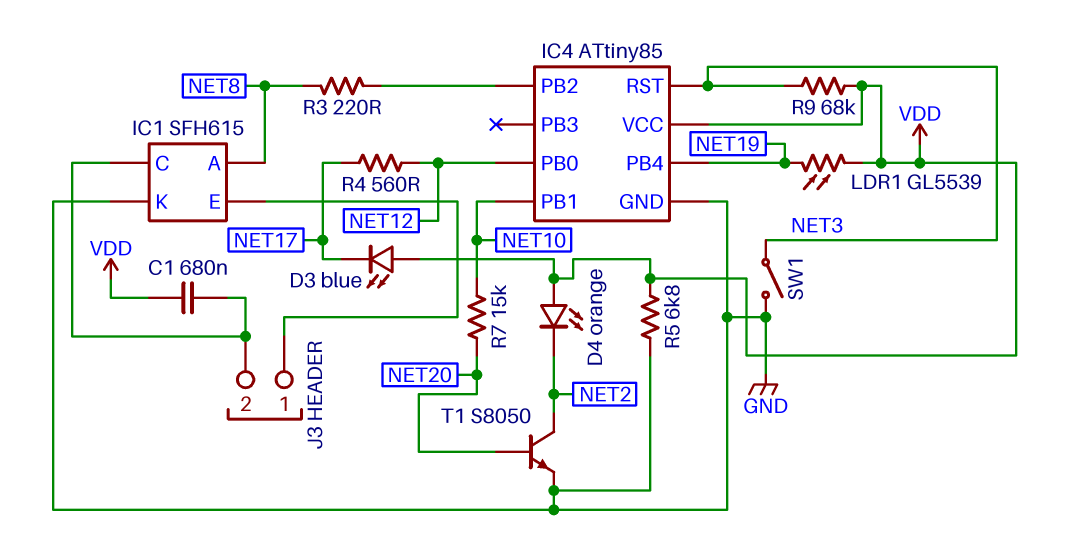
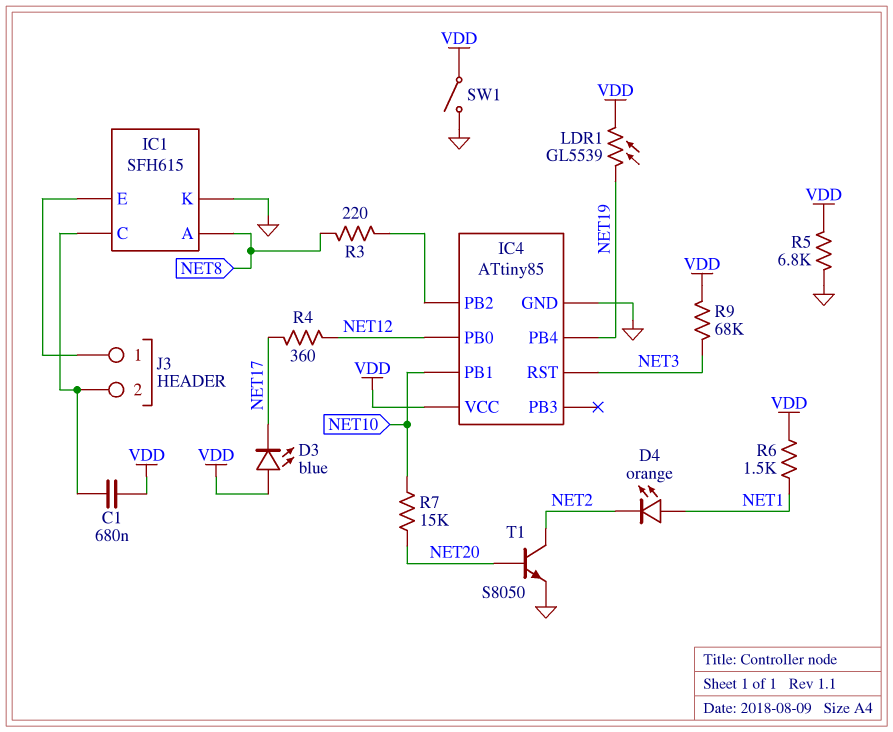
D4: LED orange (A VDD, K NET2) -> LED orange (A NET1, K NET2)
R4: 560 (NET12, NET17) -> 360 (NET12, NET17)
R6: none -> 1.5k (NET1, VDD)
SW1: switch (GND, NET3) -> switch (GND, VDD)

